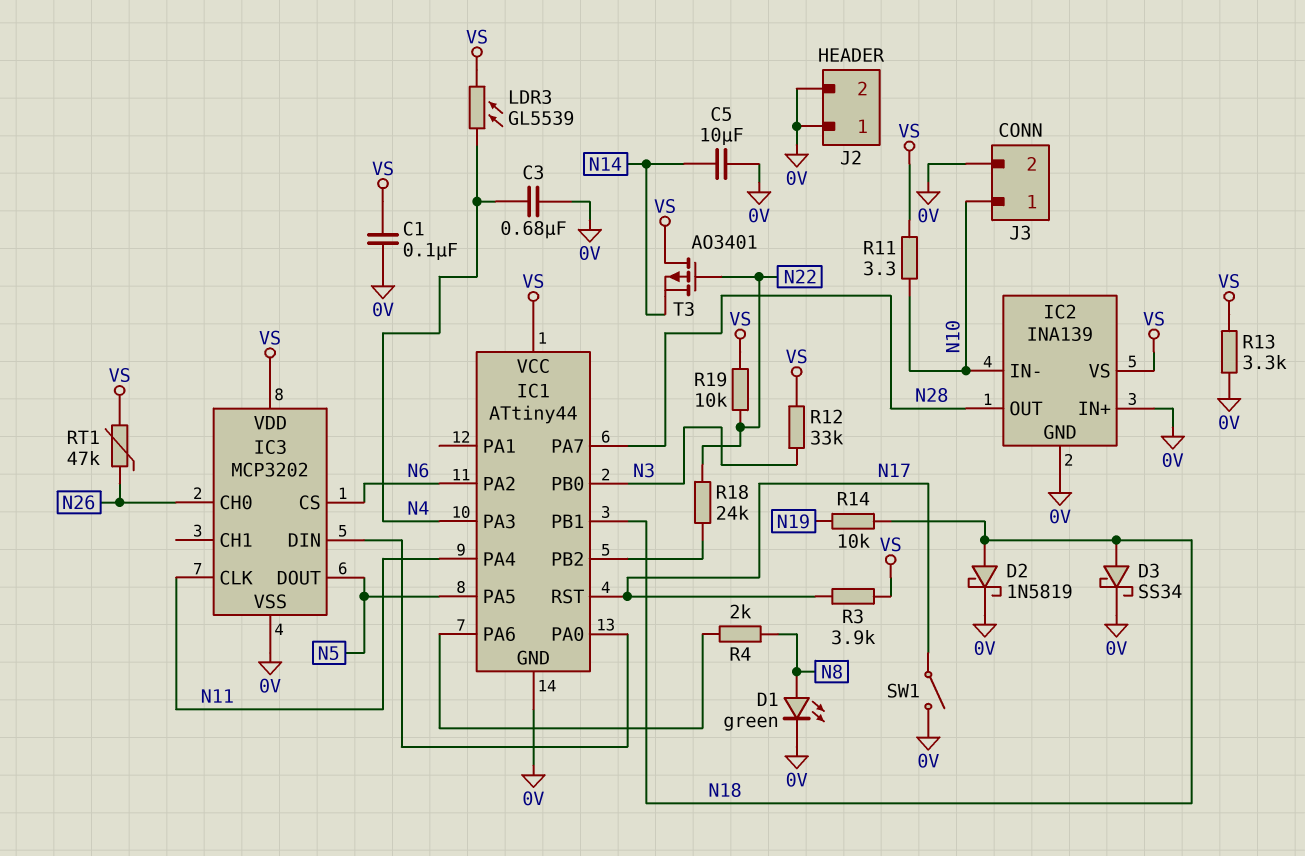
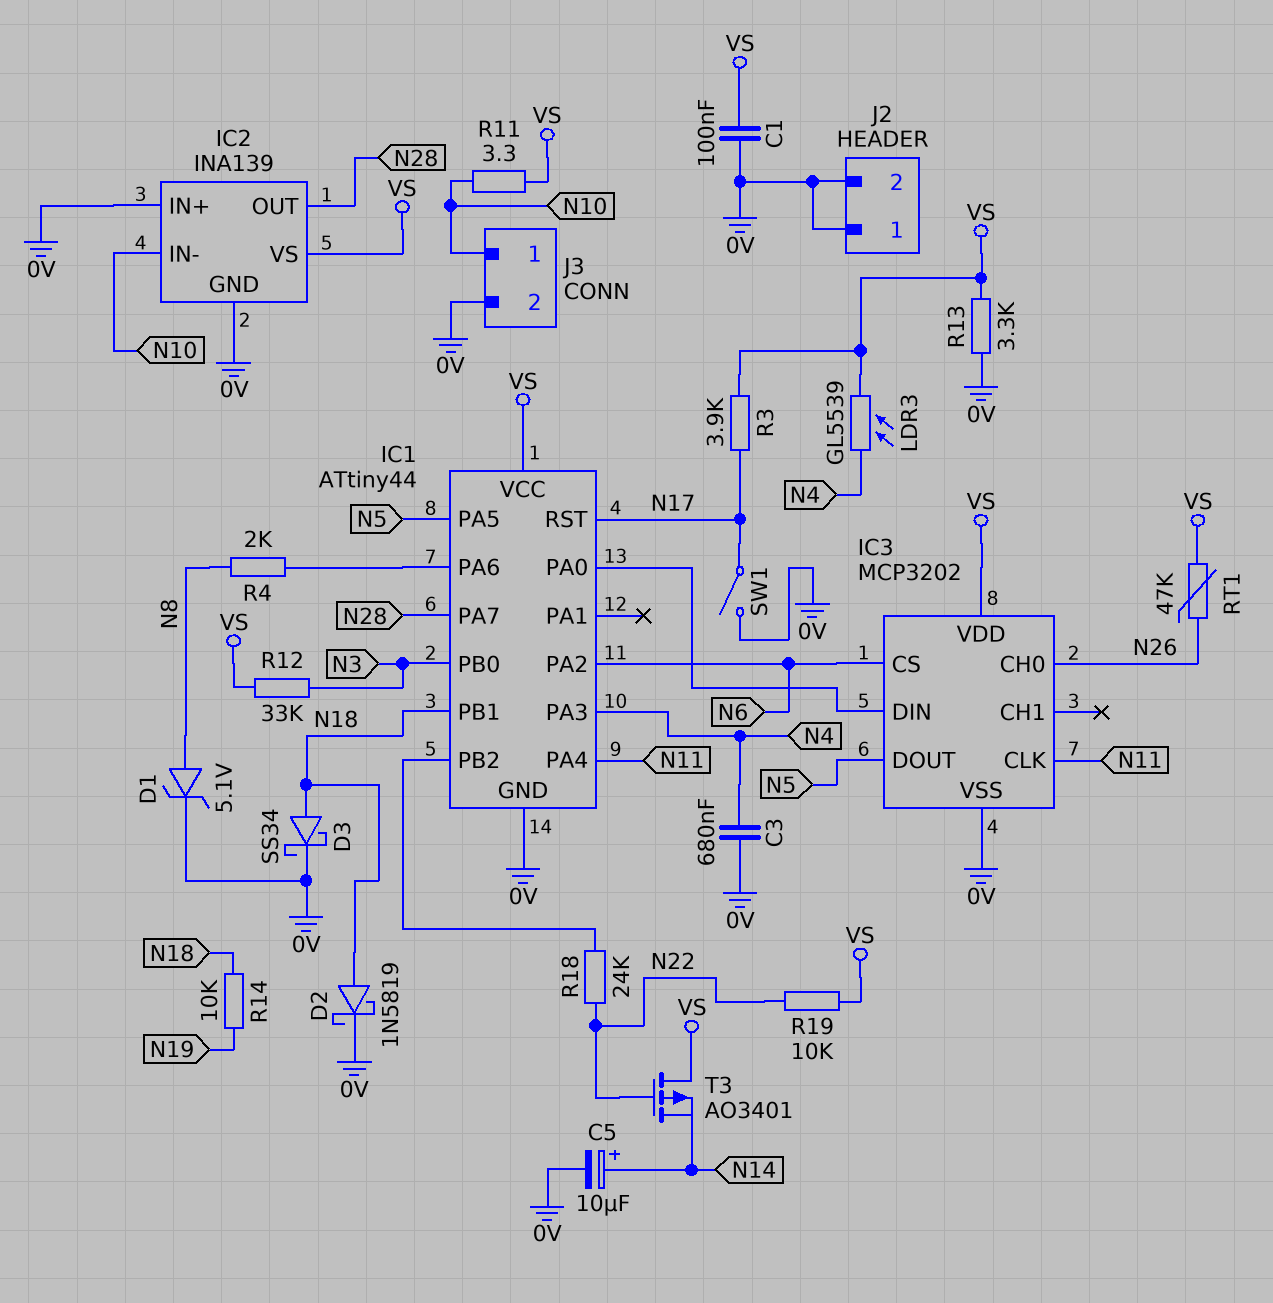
C5: 10uF (0V, N14) -> 10uF (plus N14, minus 0V)
D1: LED green (A N8, K 0V) -> zener 5.1V (A N8, K 0V)

